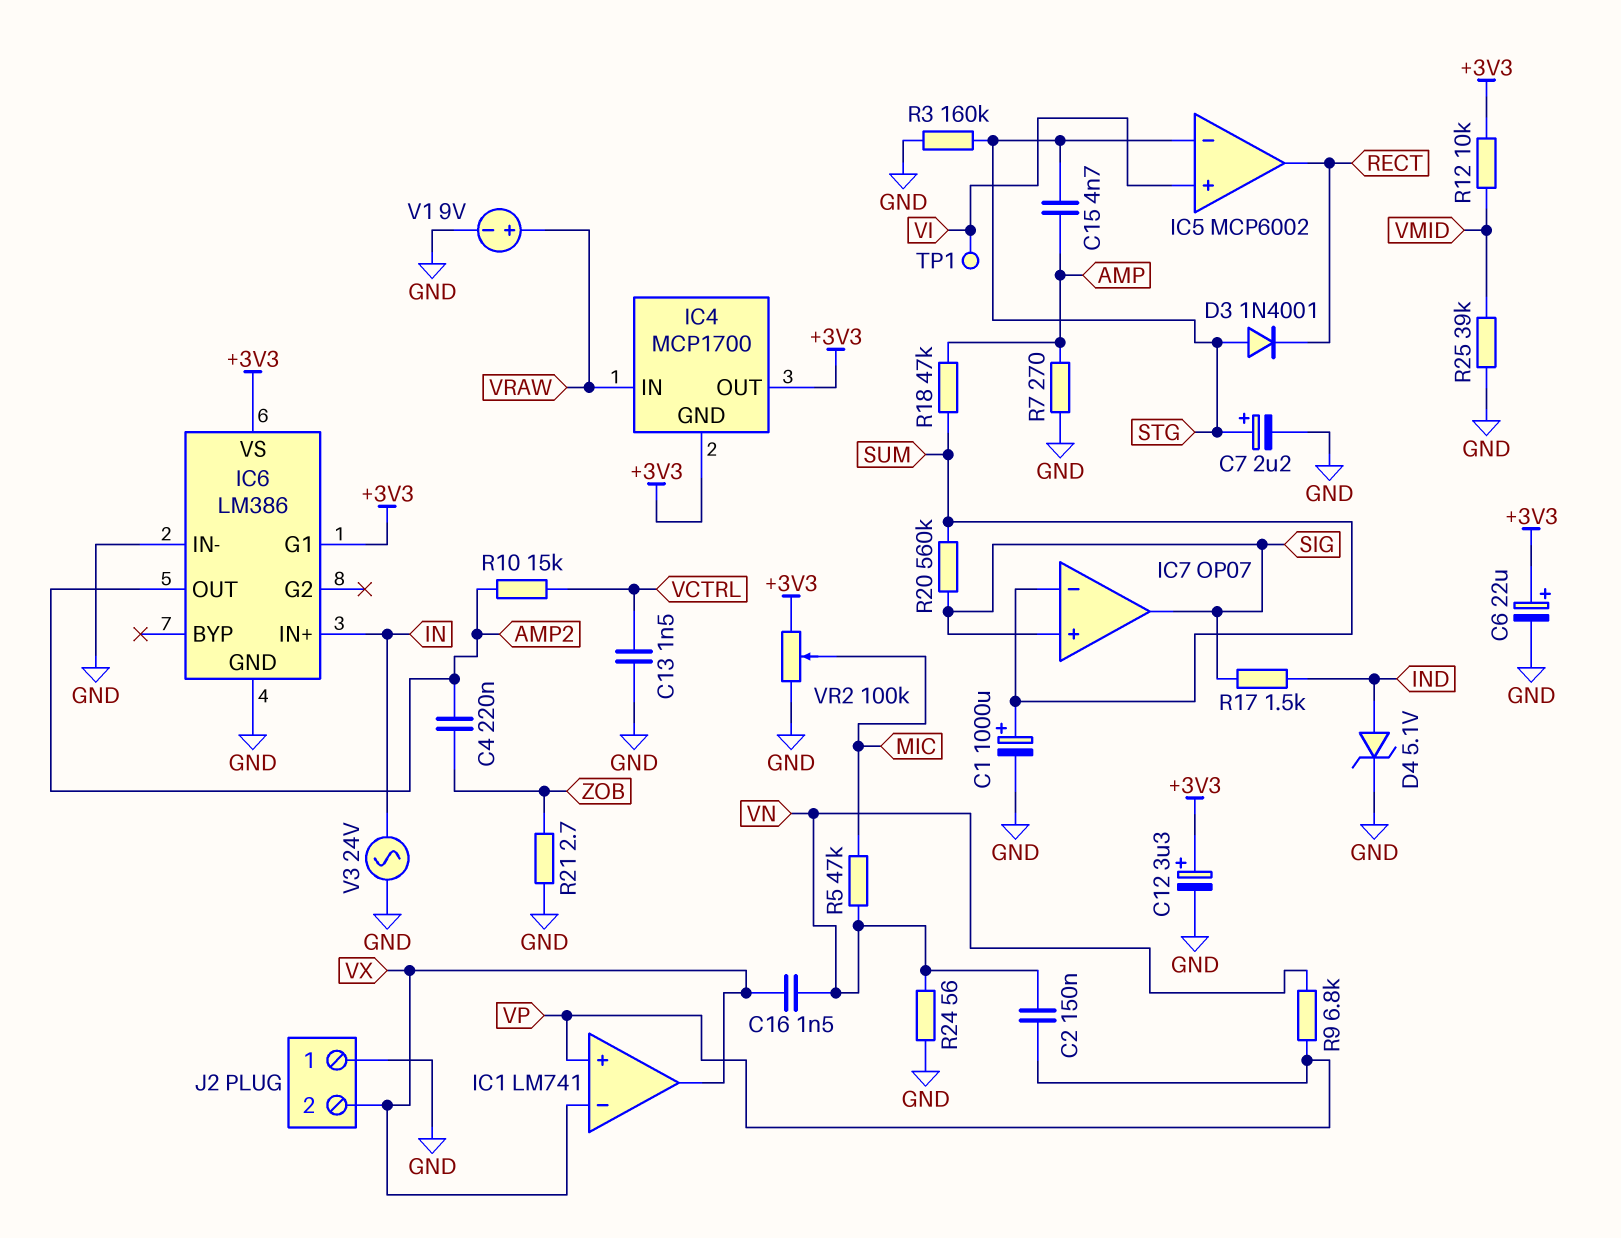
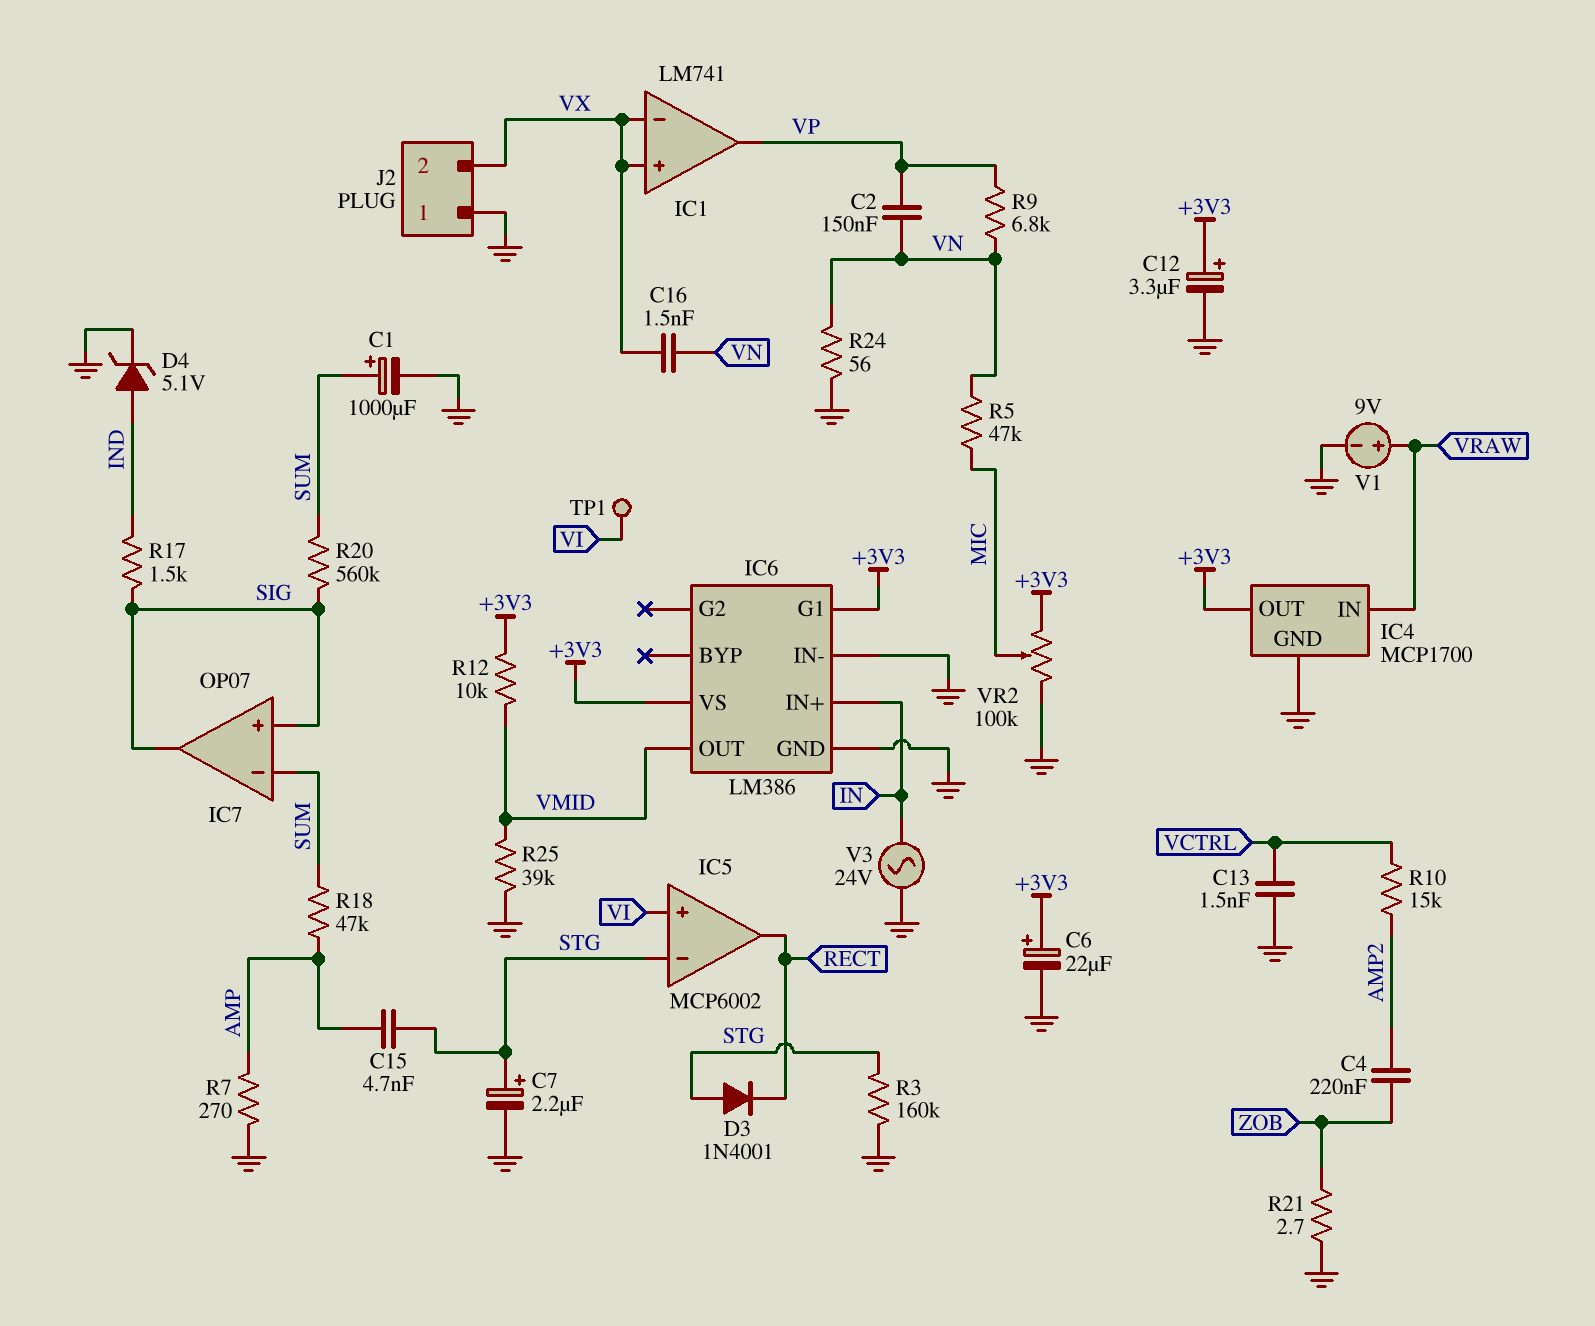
IC1 pin in+: VP -> VX
IC1 pin out: VX -> VP
IC4 pin GND: +3V3 -> GND
IC6 pin OUT: AMP2 -> VMID

